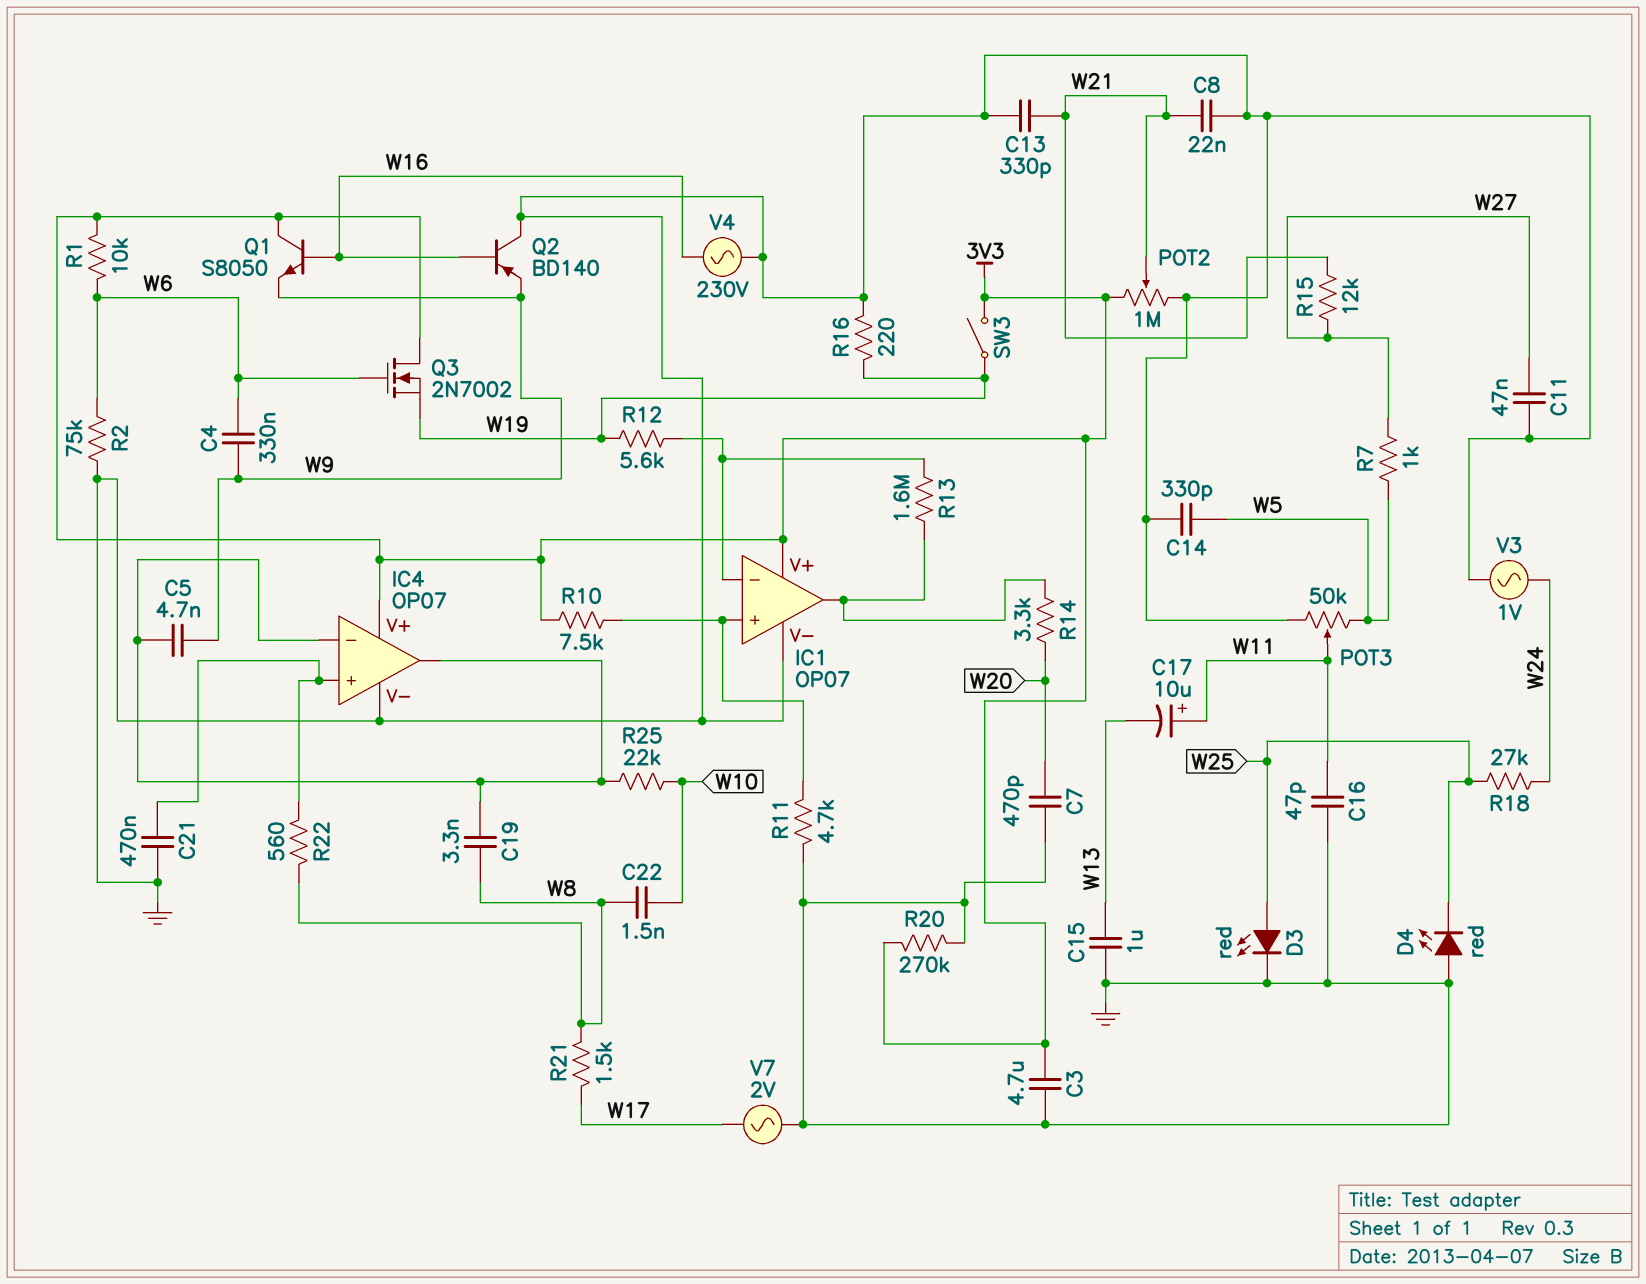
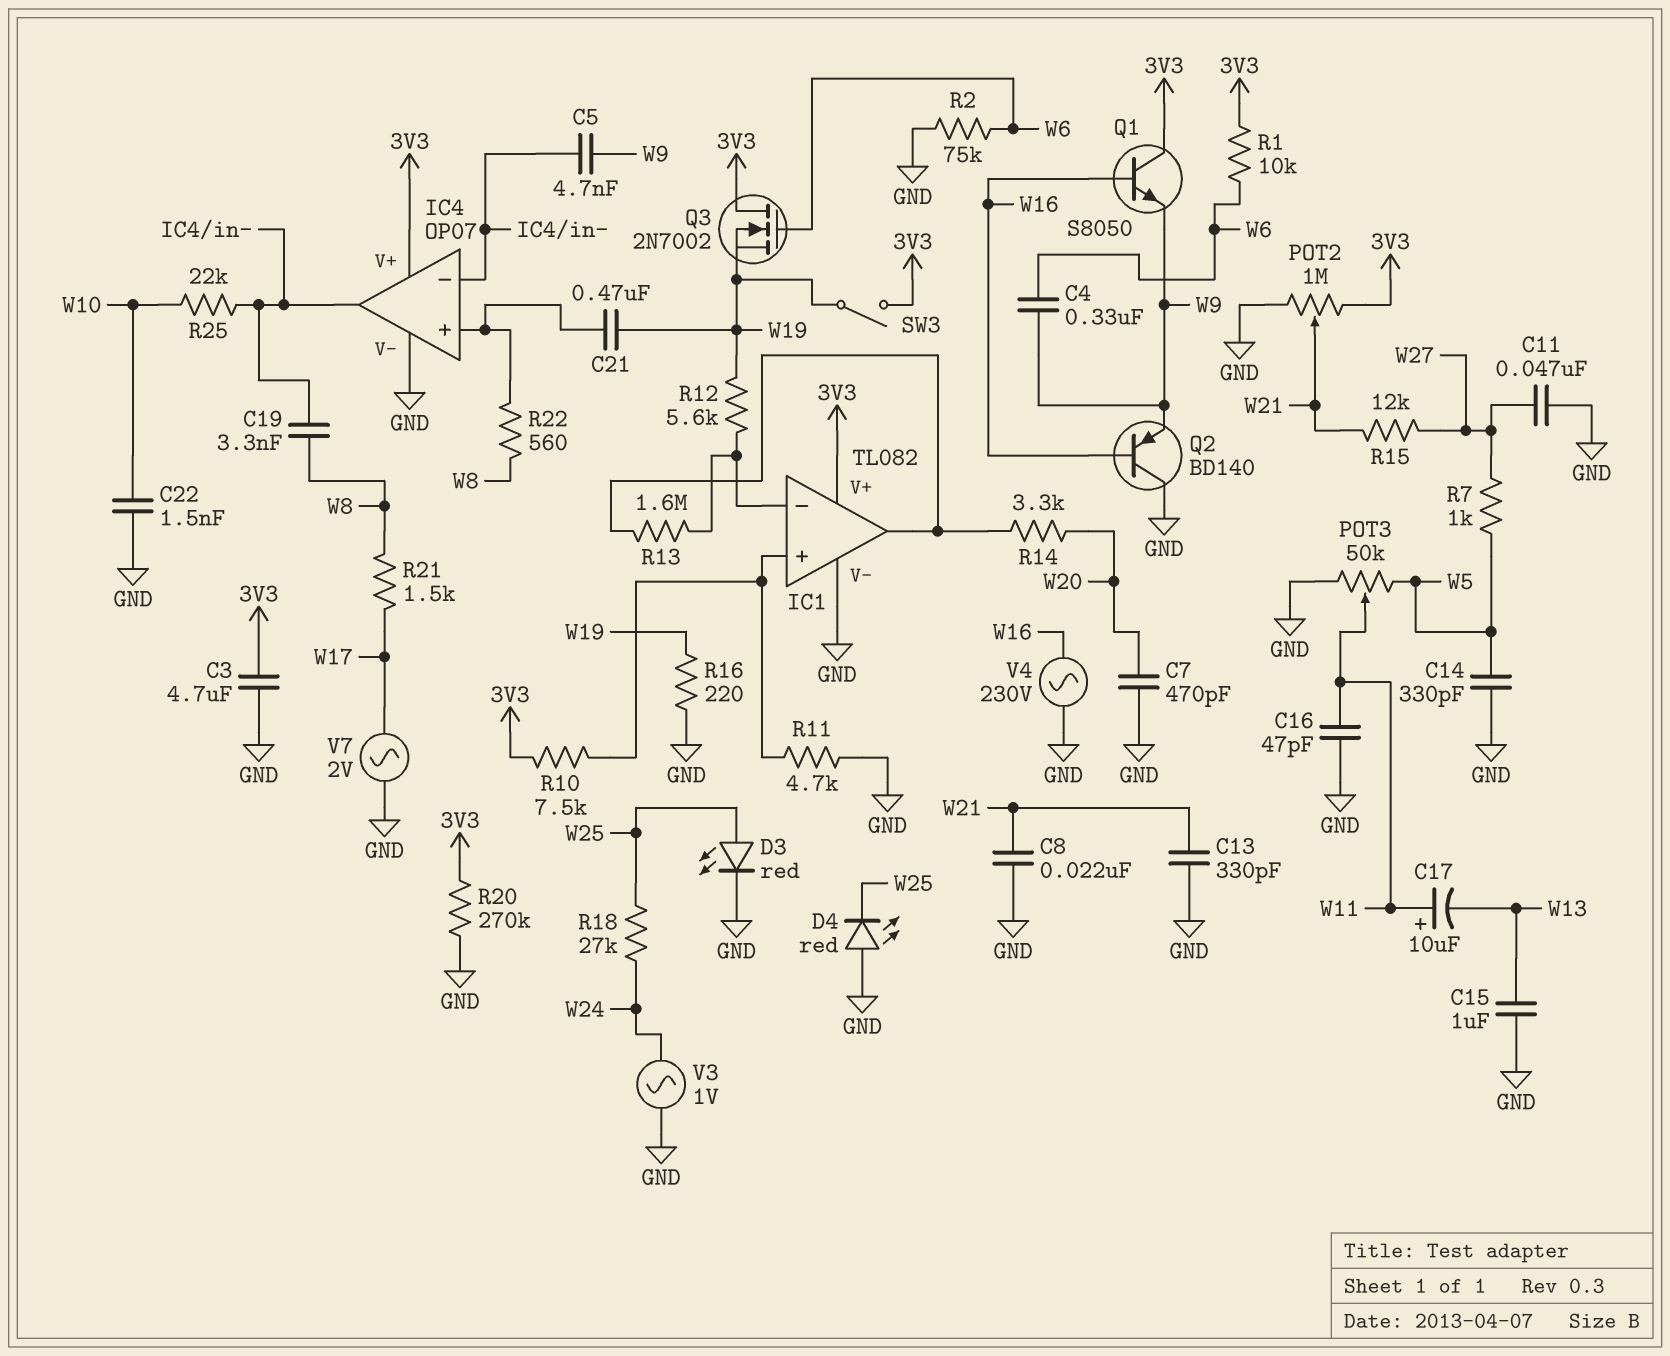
C21: 470nF (GND, IC4/in+) -> 470nF (IC4/in+, W19)
C22: 1.5nF (W8, W10) -> 1.5nF (GND, W10)
IC1: OP07 -> TL082

